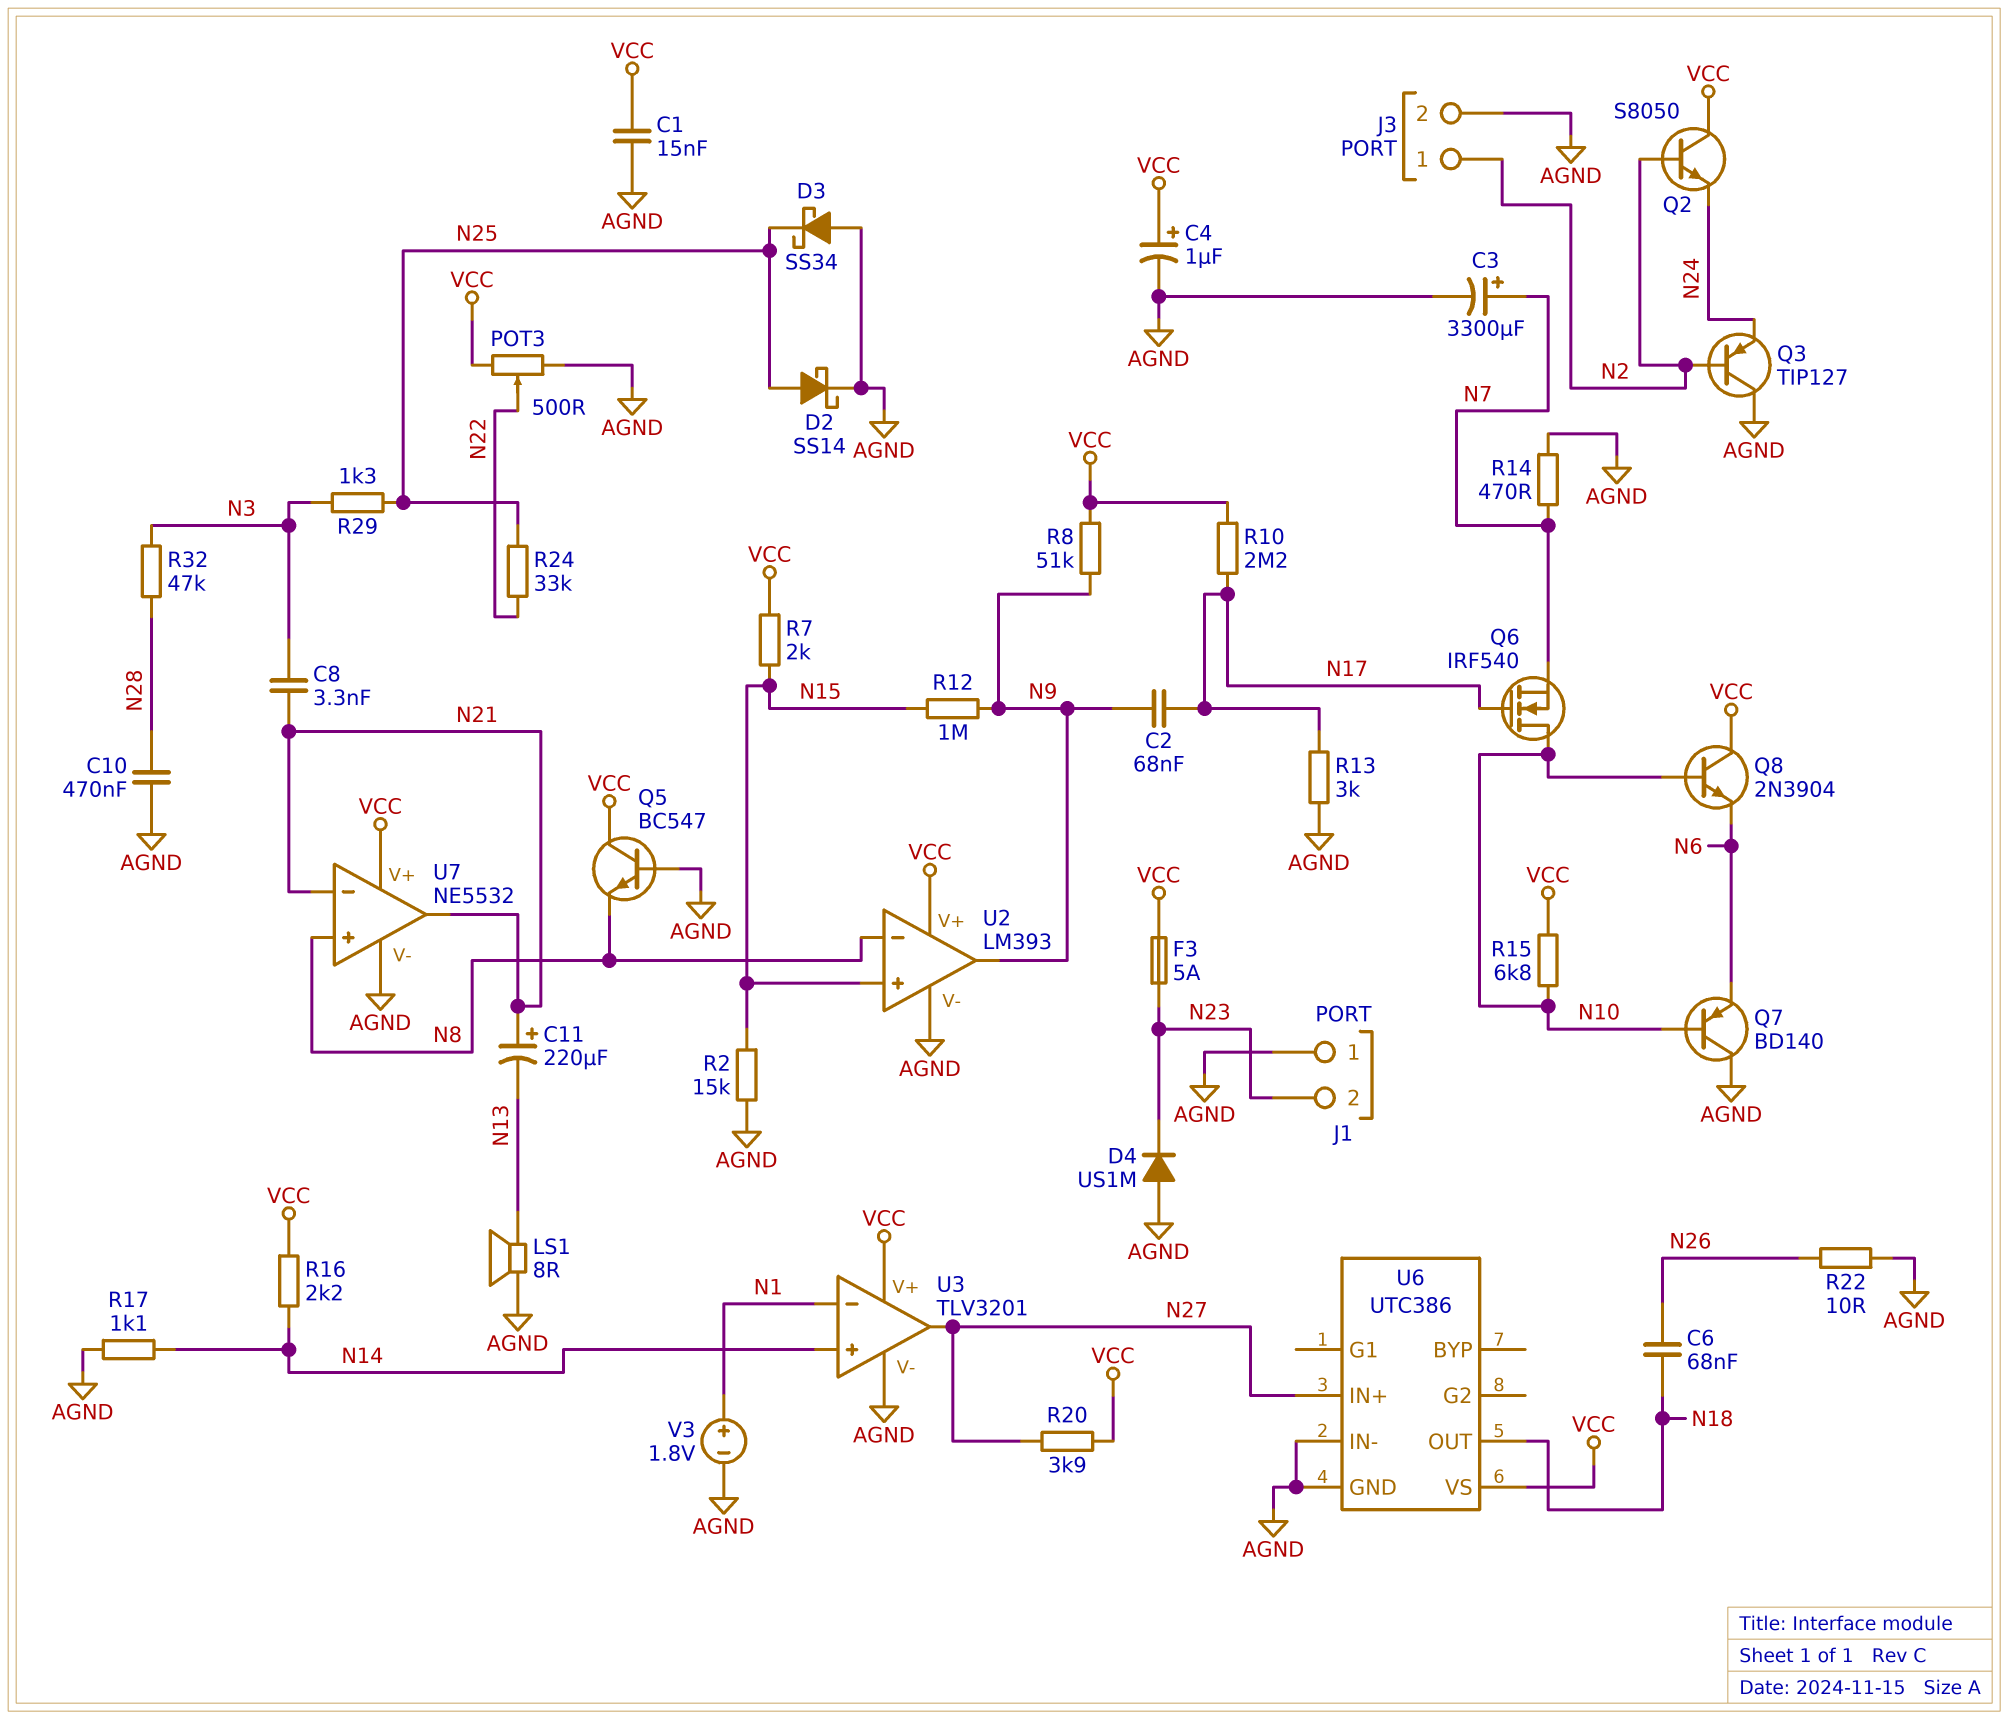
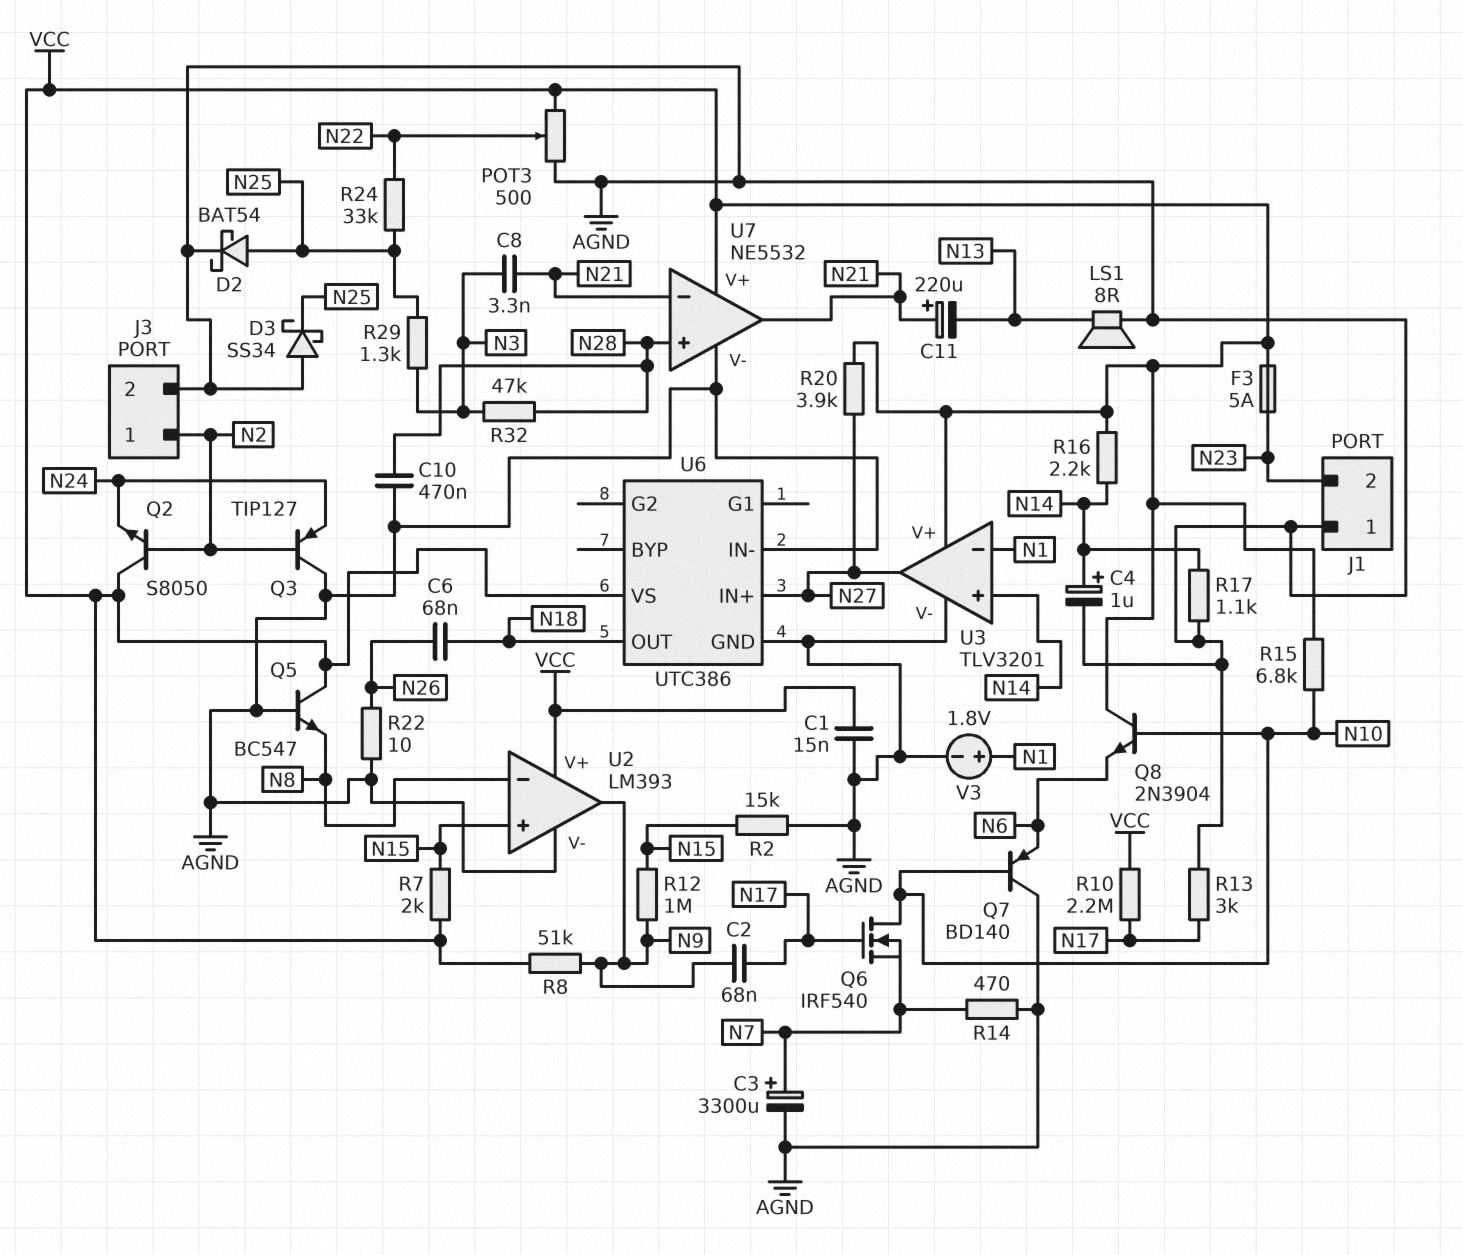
C4: 1uF (plus VCC, minus AGND) -> 1uF (plus N14, minus AGND)
D2: schottky SS14 (A N25, K AGND) -> schottky BAT54 (A N25, K AGND)
D4: diode US1M (A AGND, K N23) -> none
U7 pin in+: N8 -> N28

